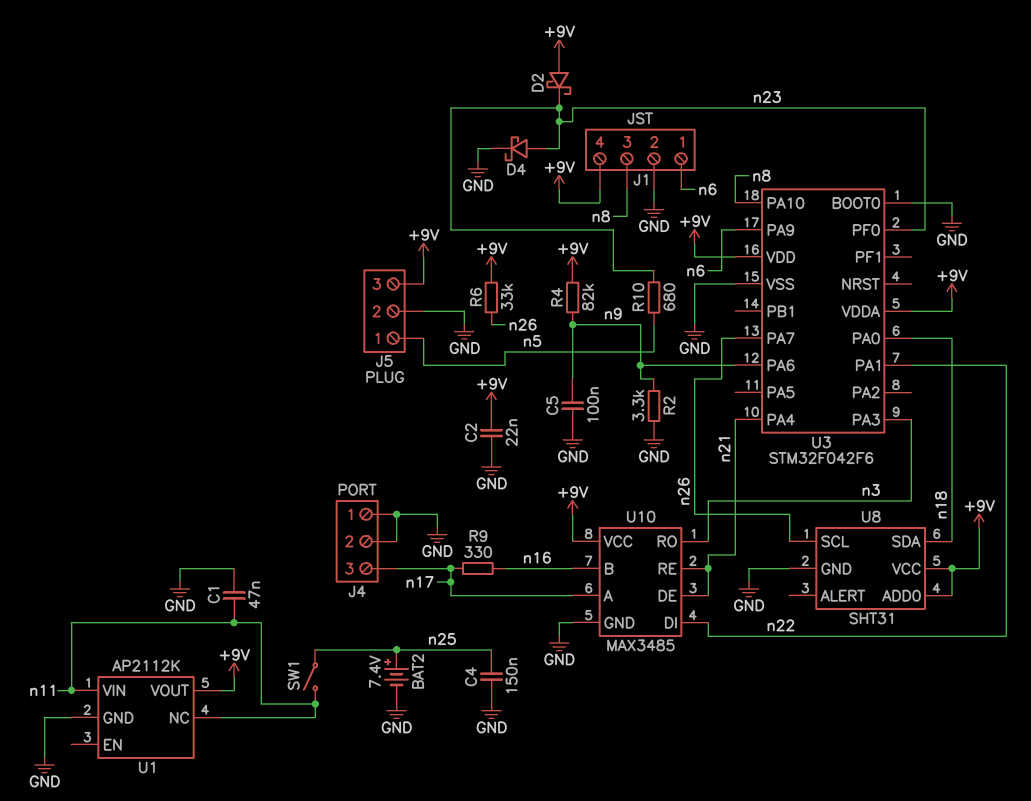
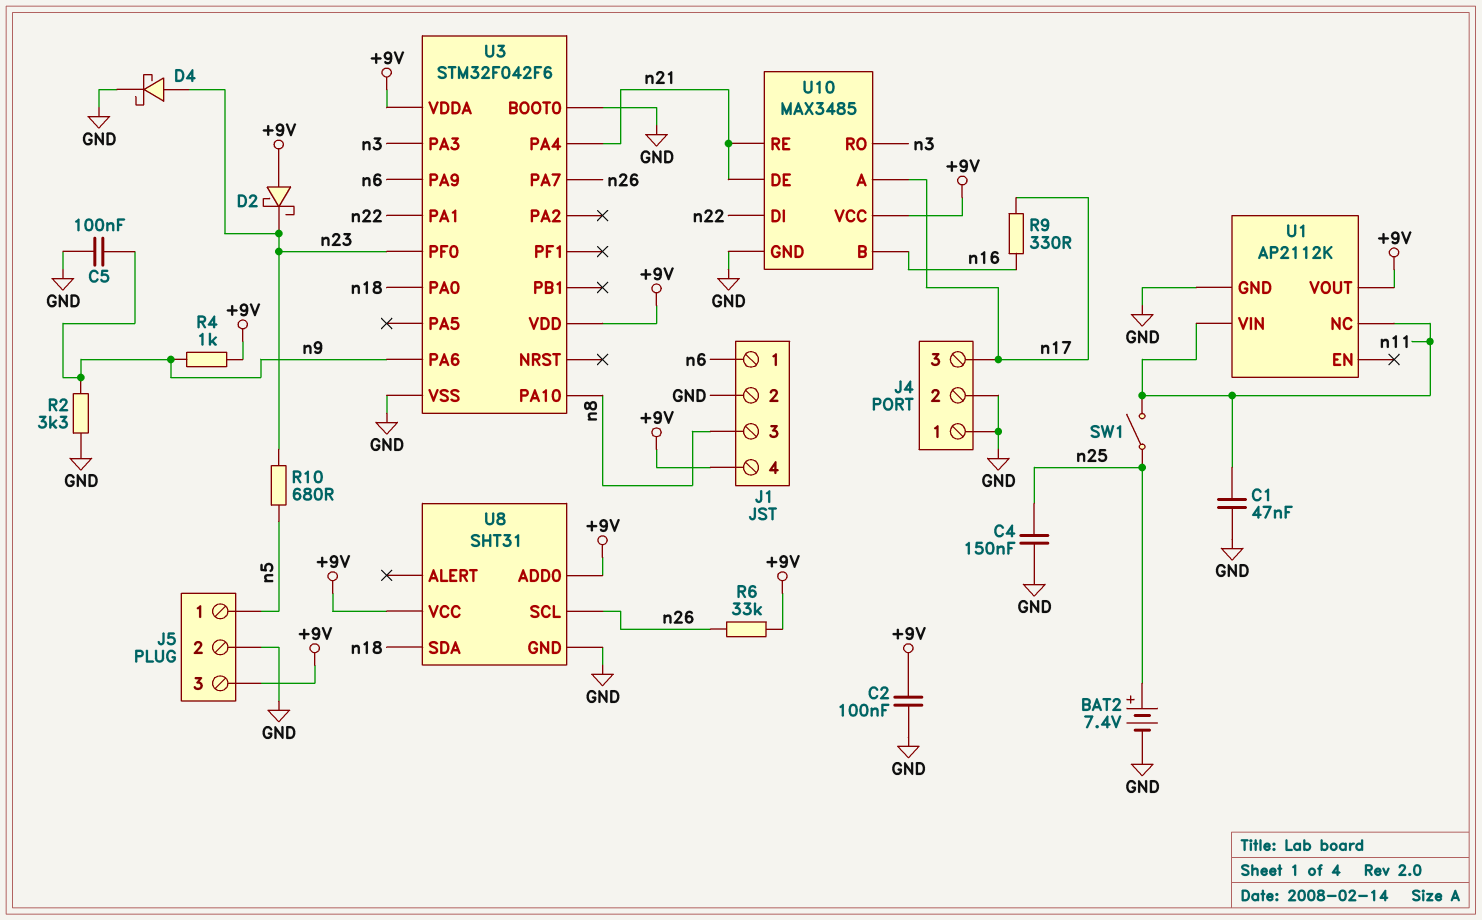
C2: 22nF (+9V, GND) -> 100nF (+9V, GND)
R4: 82k (+9V, n9) -> 1k (+9V, n9)

